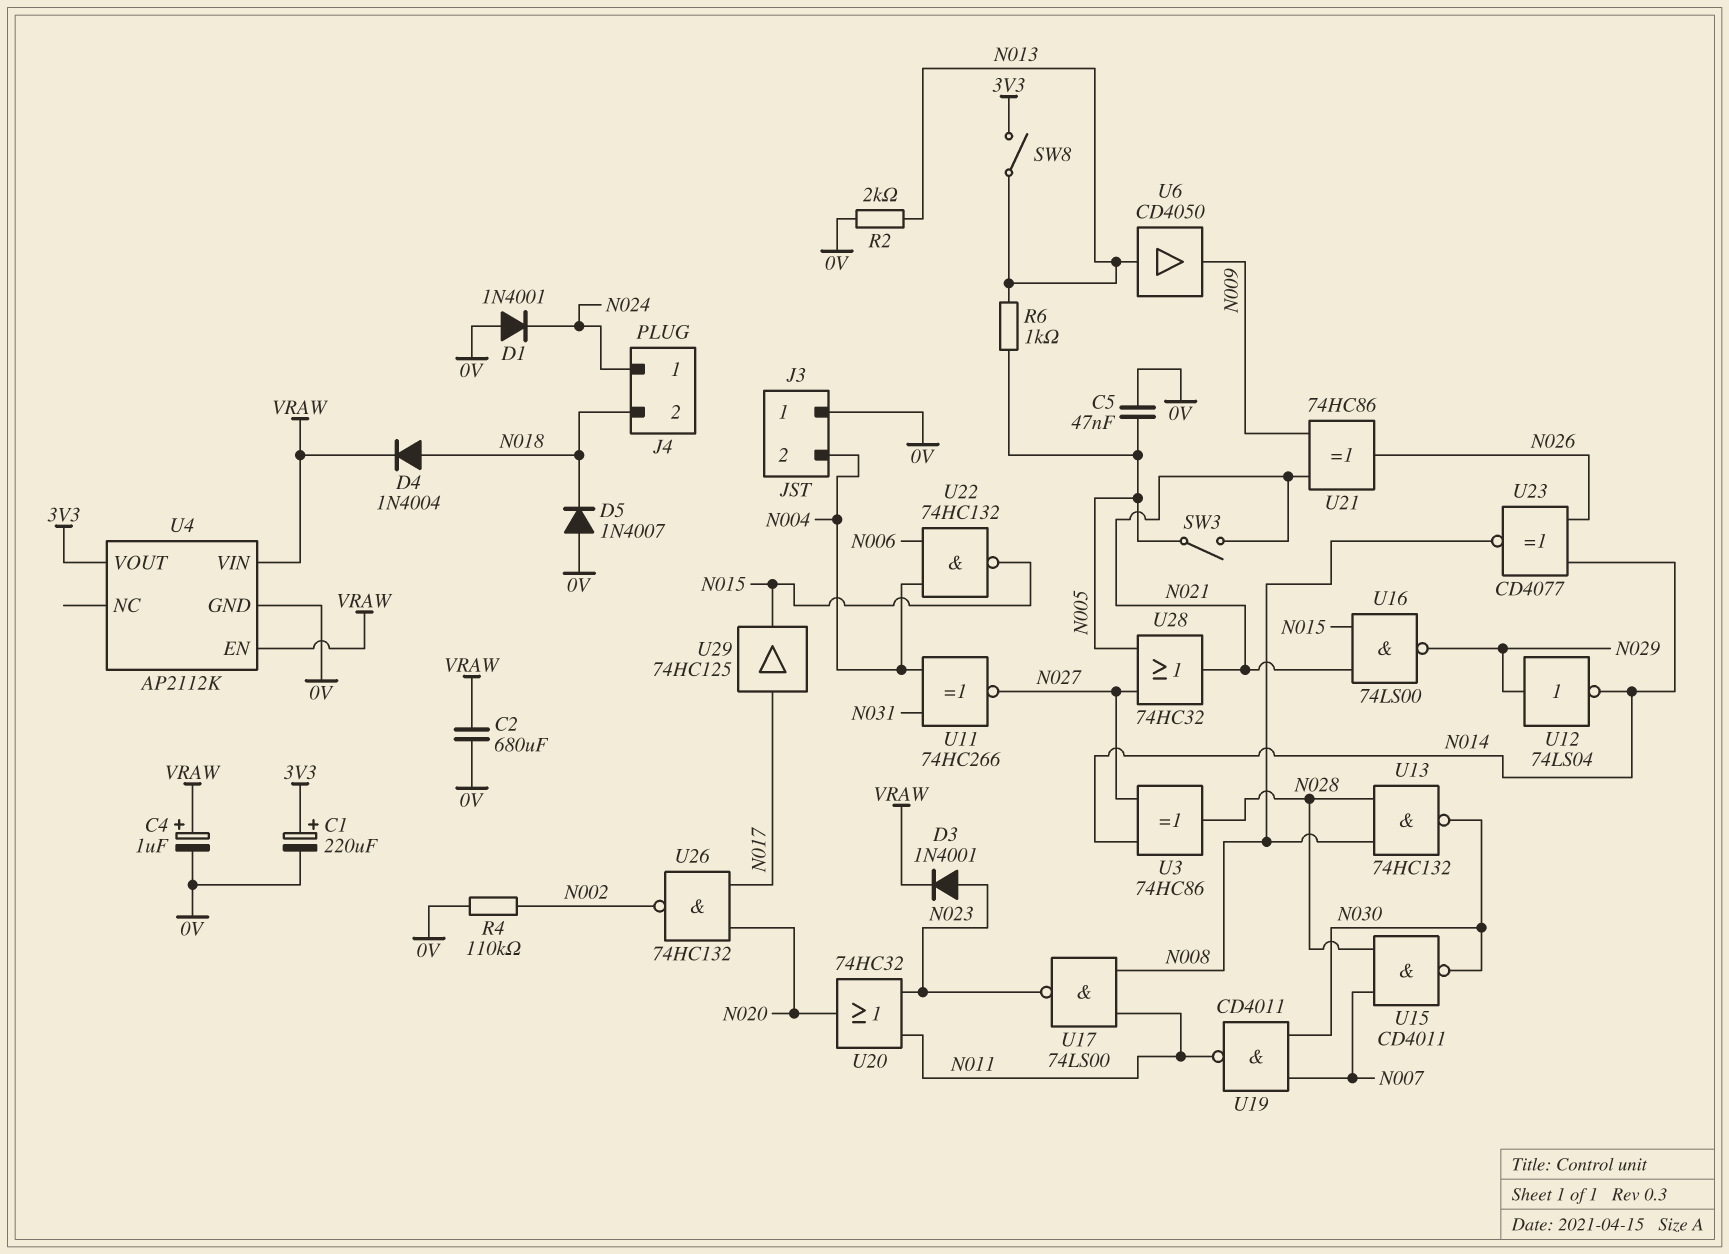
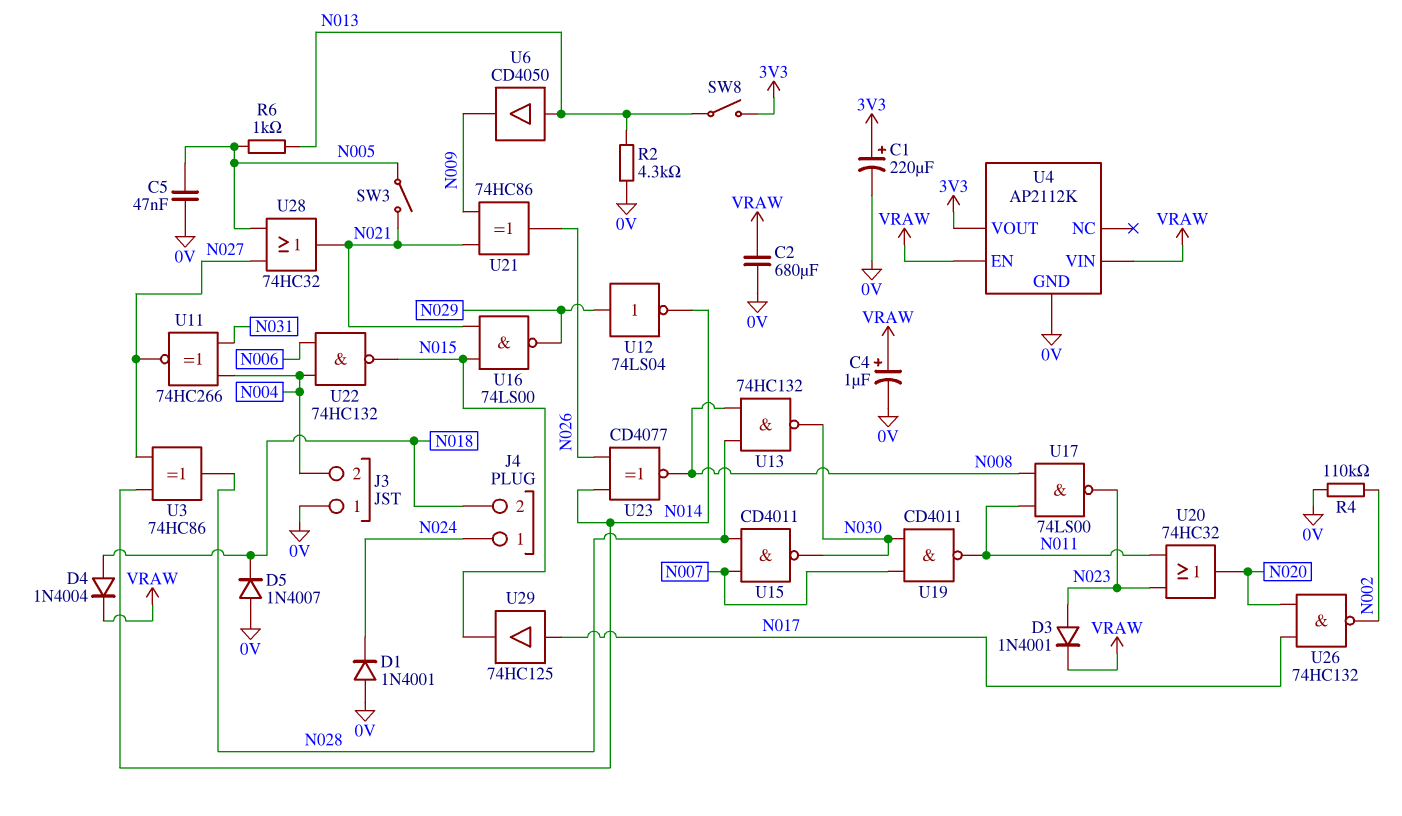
R2: 2k (0V, N013) -> 4.3k (0V, N013)

